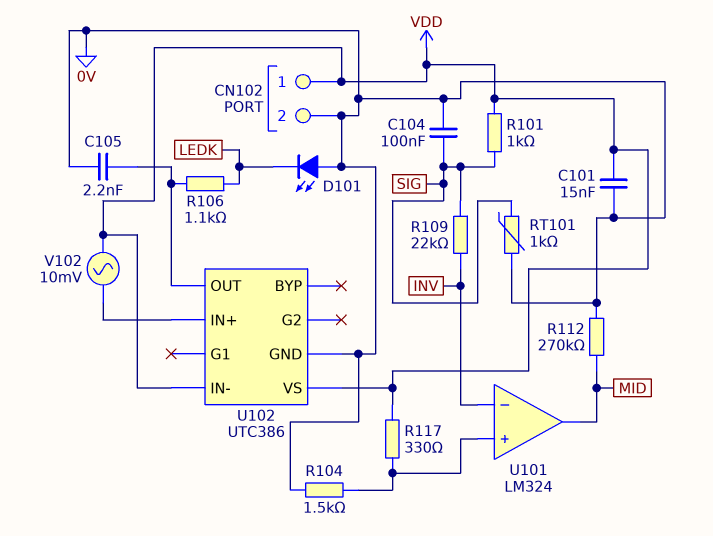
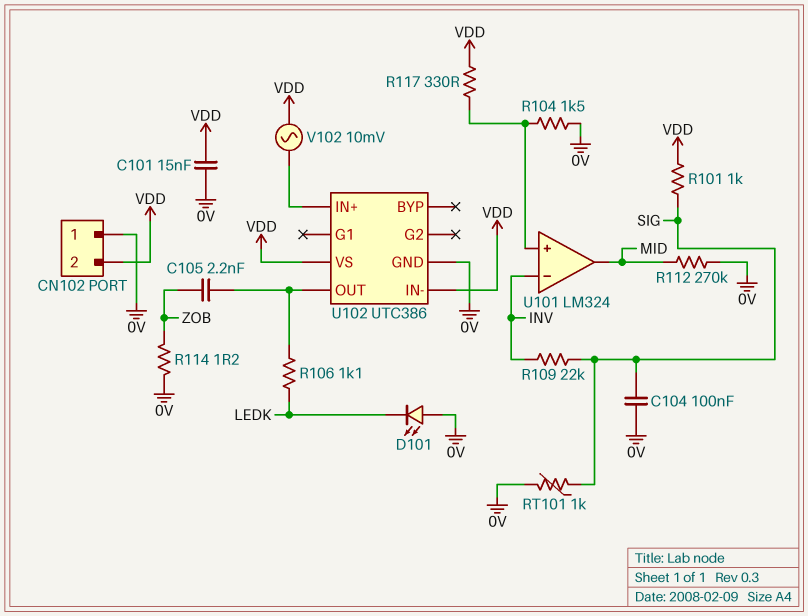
C105: 2.2nF (0V, U102/OUT) -> 2.2nF (U102/OUT, ZOB)
CN102 pin 1: VDD -> 0V
CN102 pin 2: 0V -> VDD
R114: none -> 1.2 (0V, ZOB)

